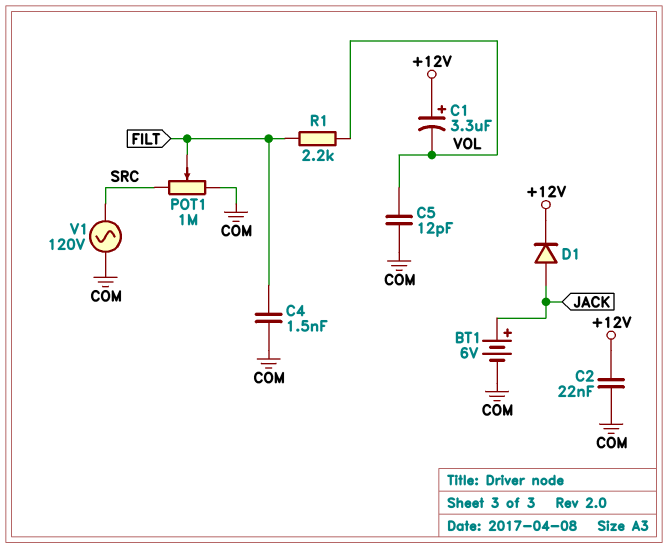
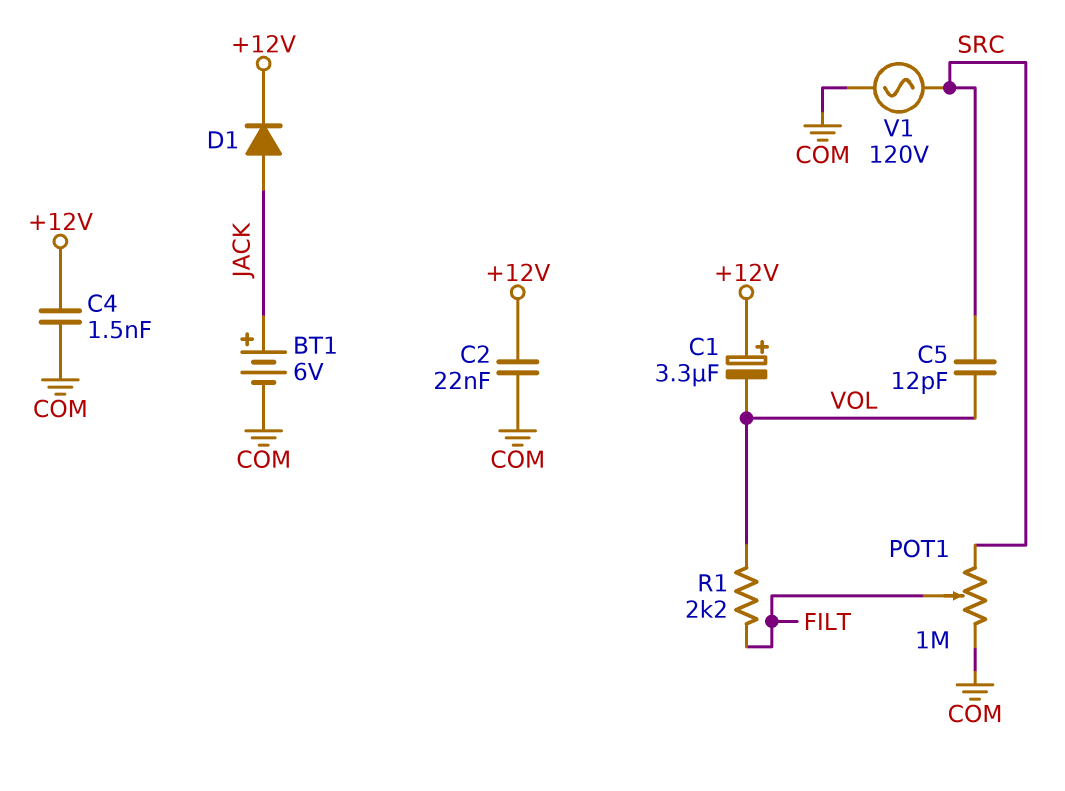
C4: 1.5nF (COM, FILT) -> 1.5nF (+12V, COM)
C5: 12pF (COM, VOL) -> 12pF (SRC, VOL)

